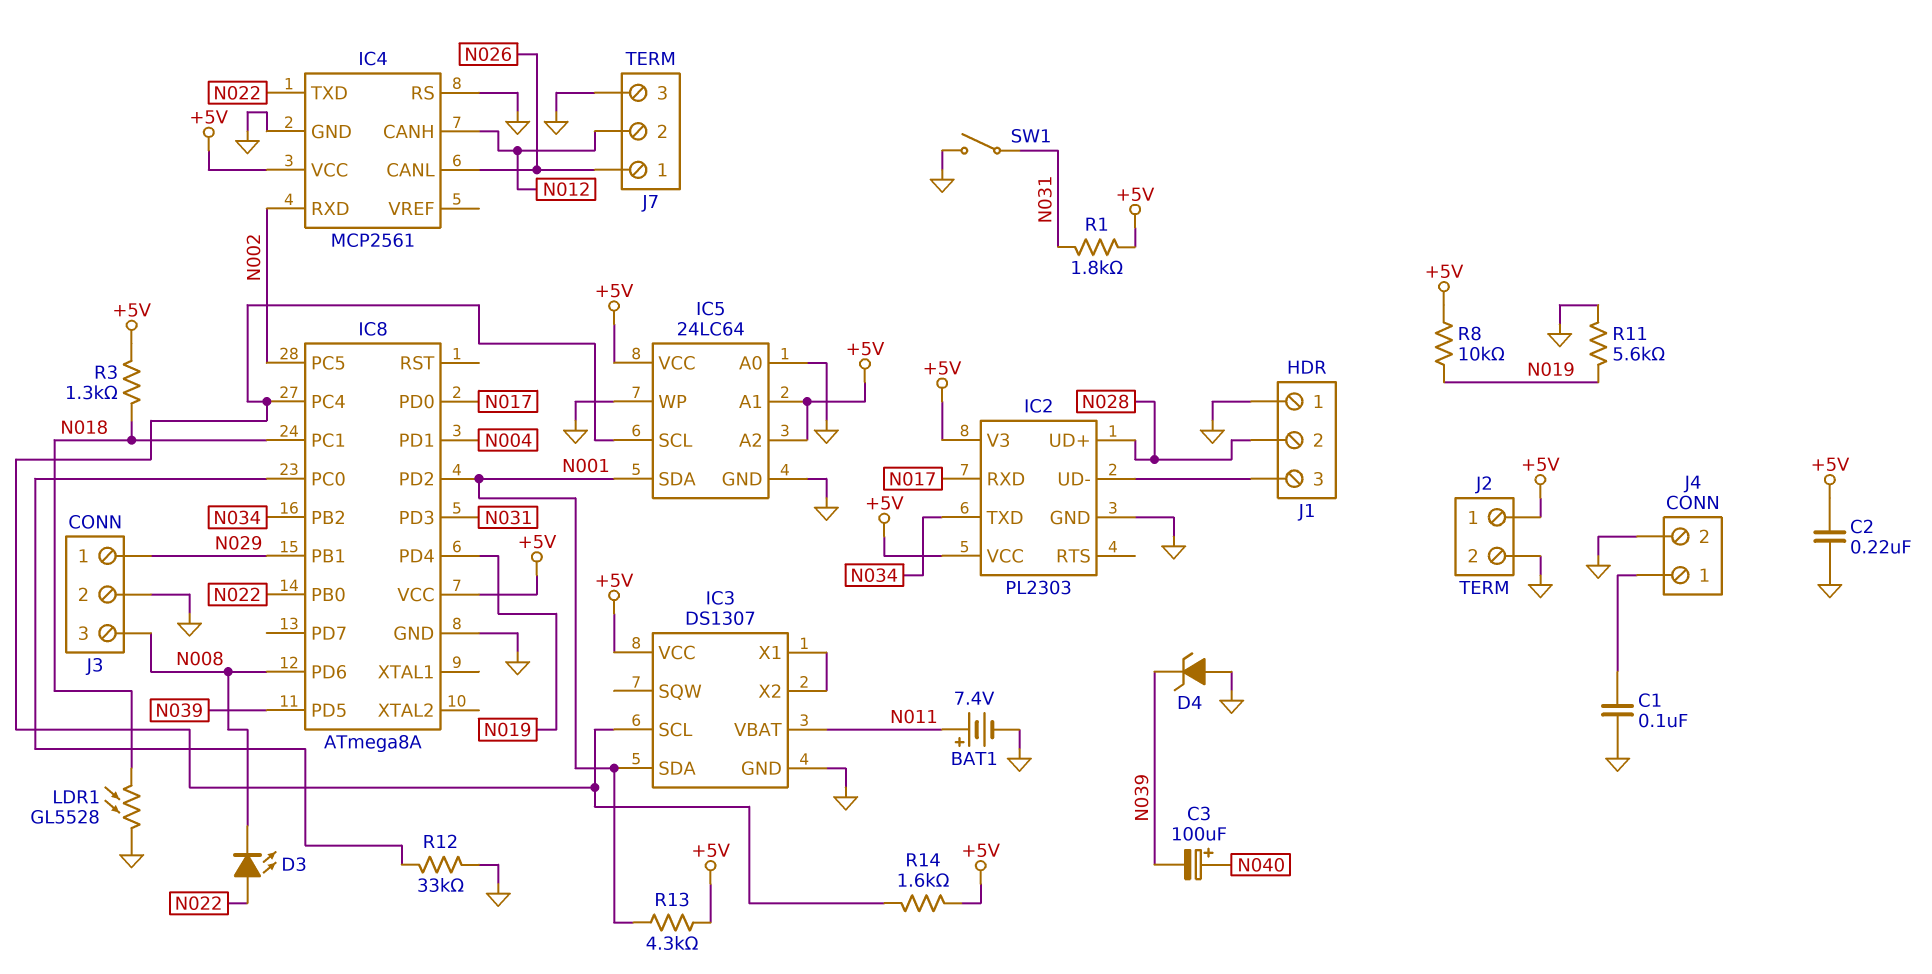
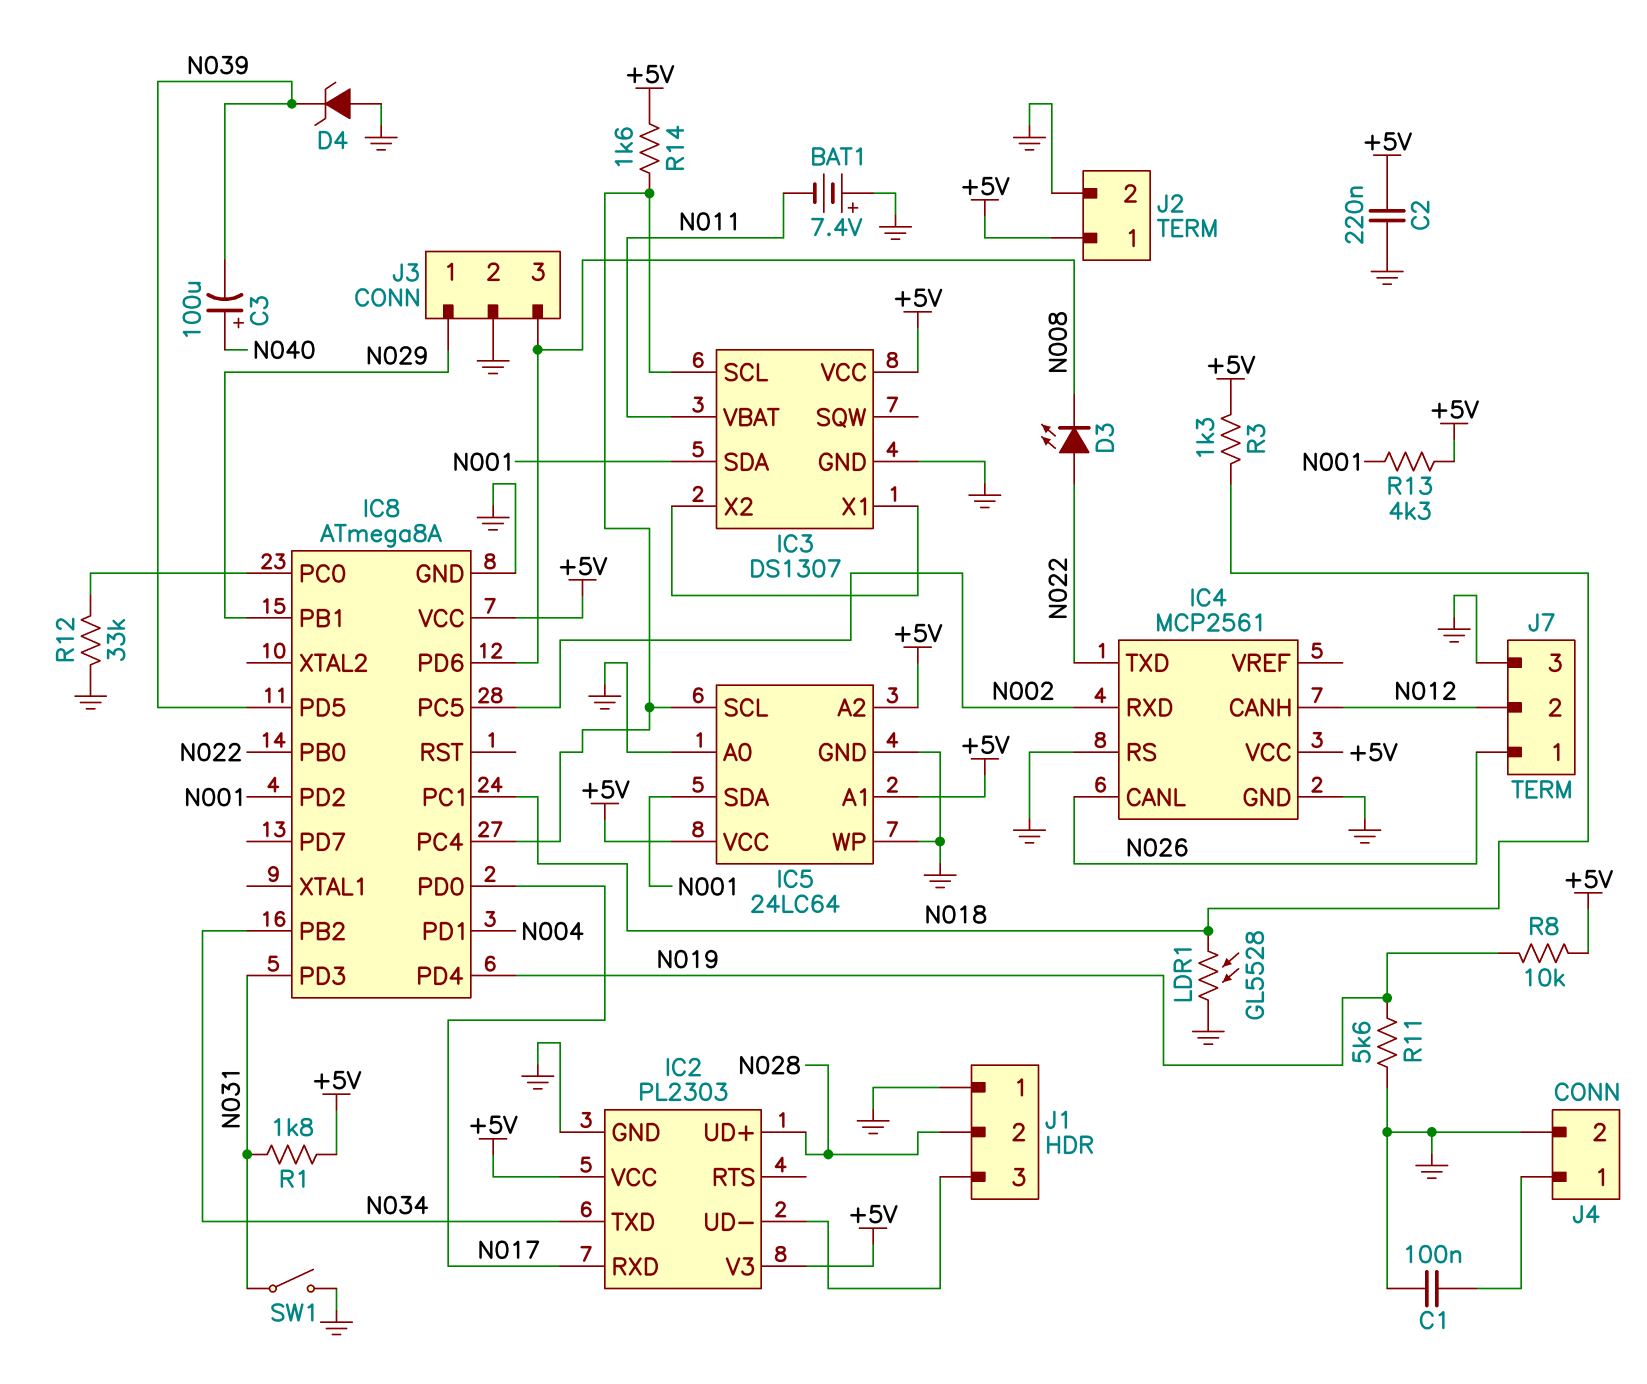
BAT1: 7.4V (plus N011, minus GND) -> 7.4V (plus GND, minus N011)

